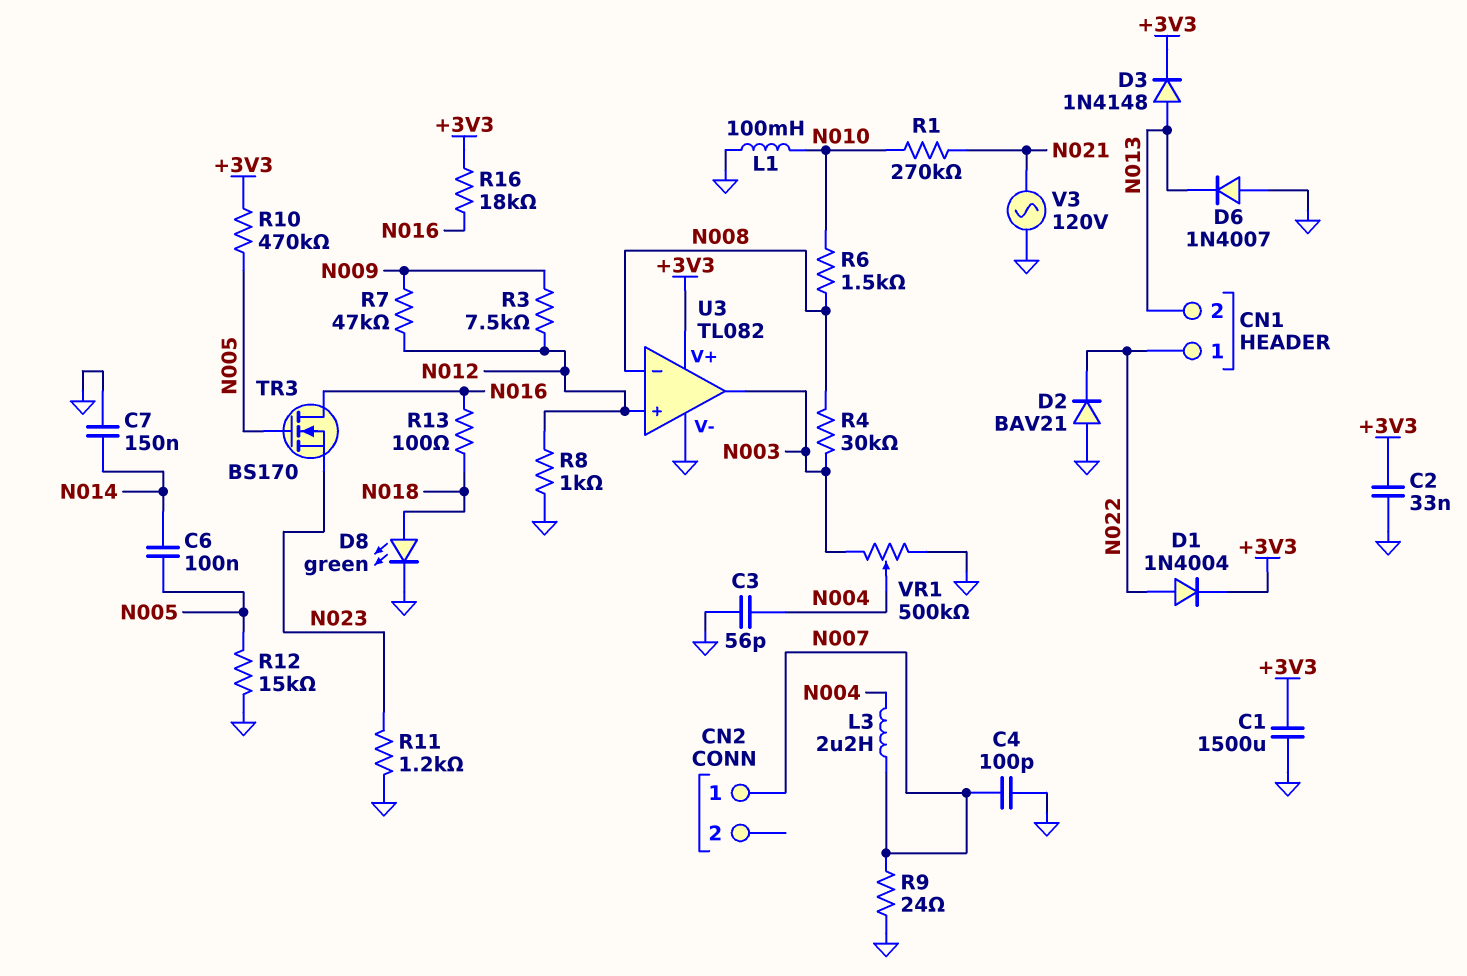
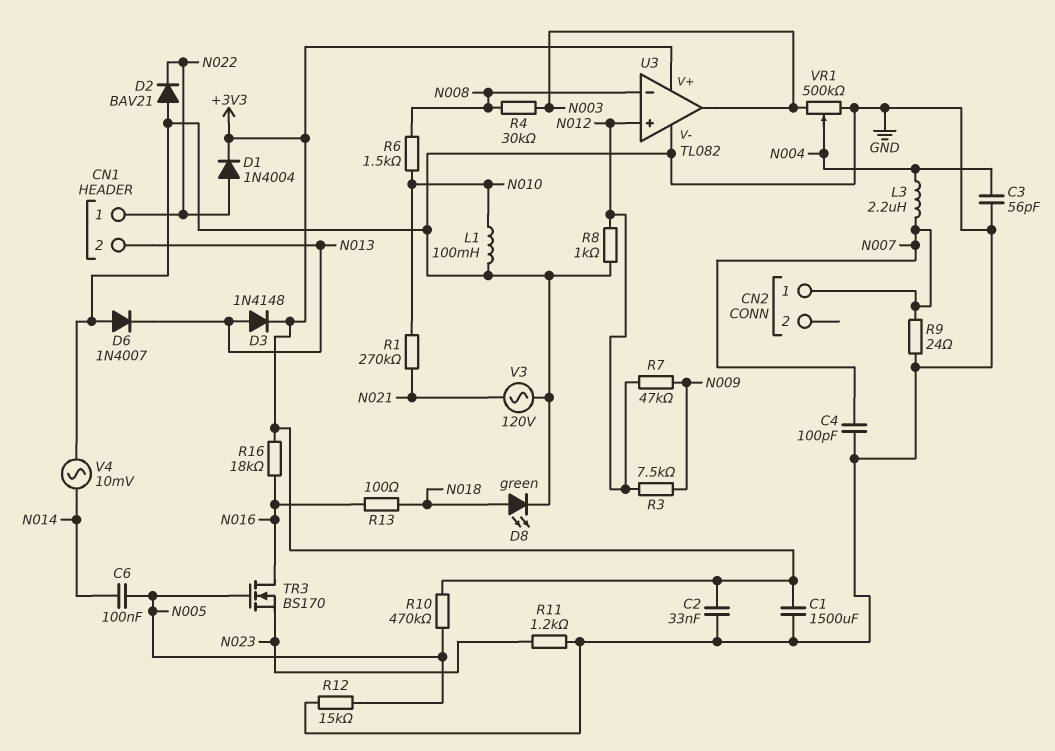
C7: 150nF (GND, N014) -> none
V4: none -> AC 10mV (GND, N014)

